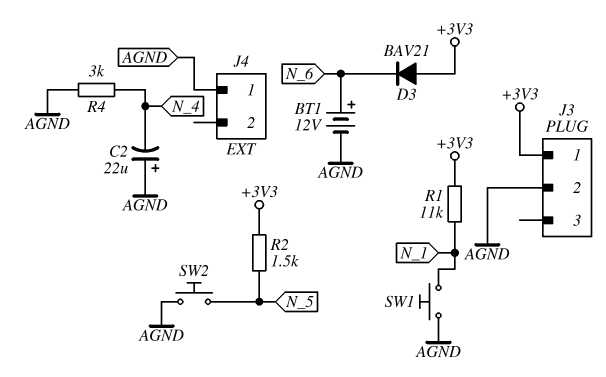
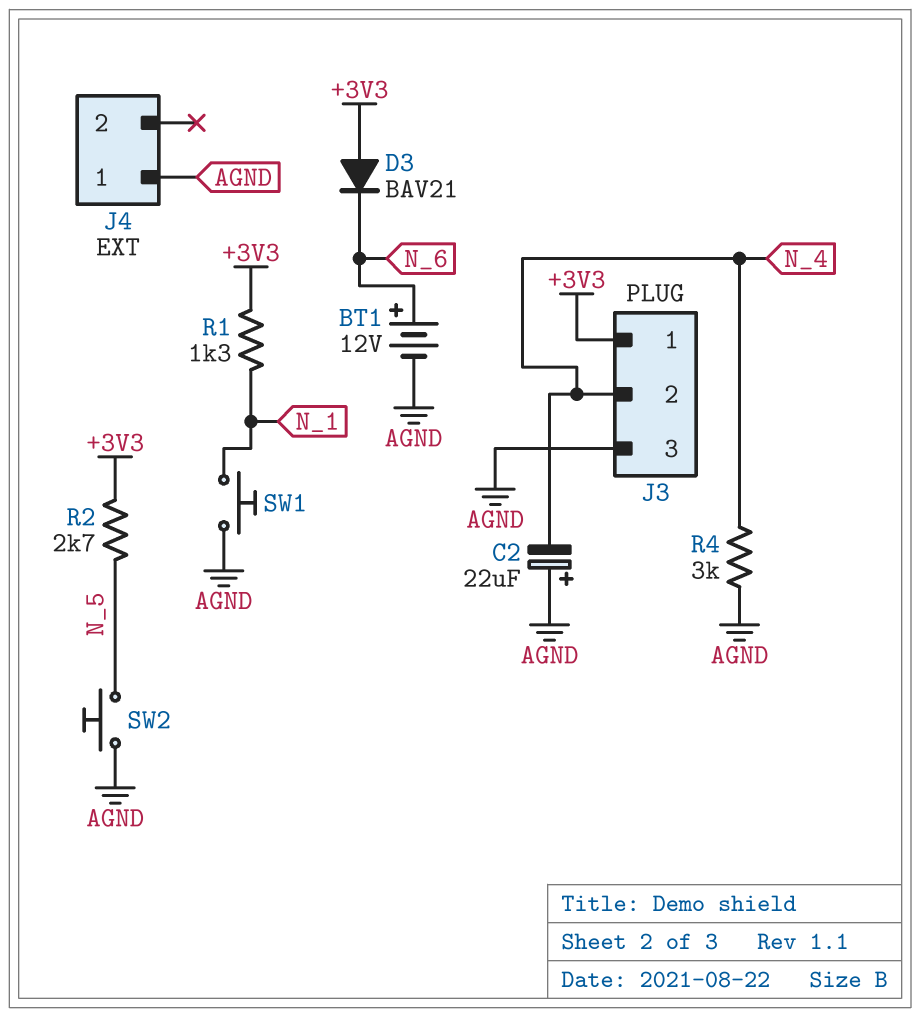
J3 pin 2: AGND -> N_4
J3 pin 3: none -> AGND
R1: 11k (+3V3, N_1) -> 1.3k (+3V3, N_1)
R2: 1.5k (+3V3, N_5) -> 2.7k (+3V3, N_5)

